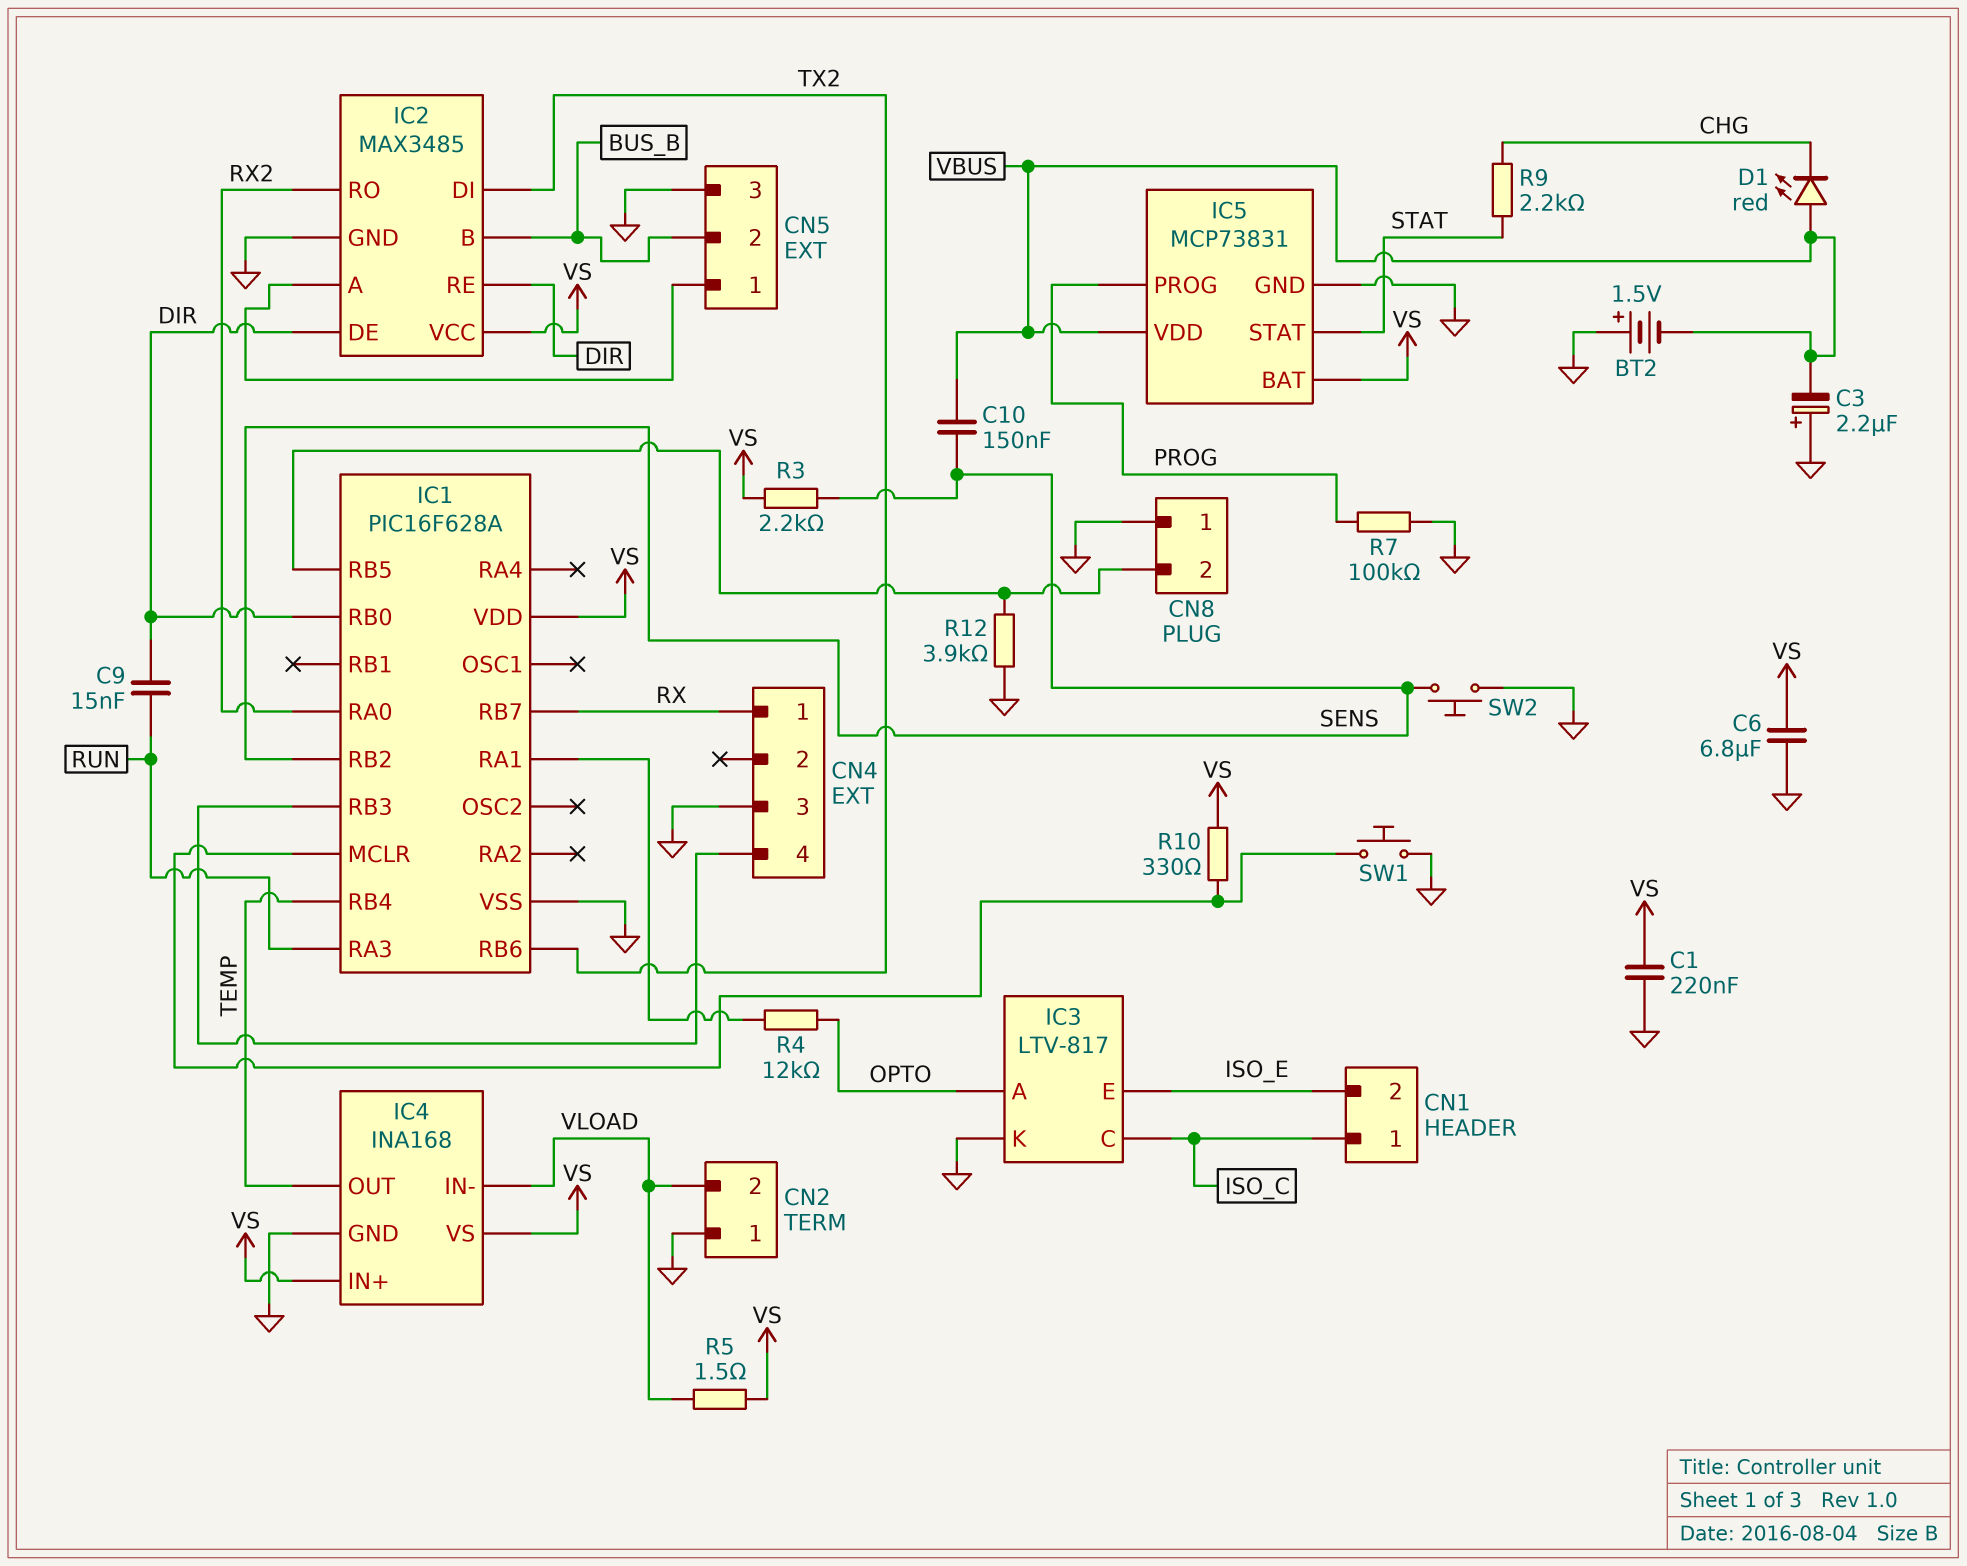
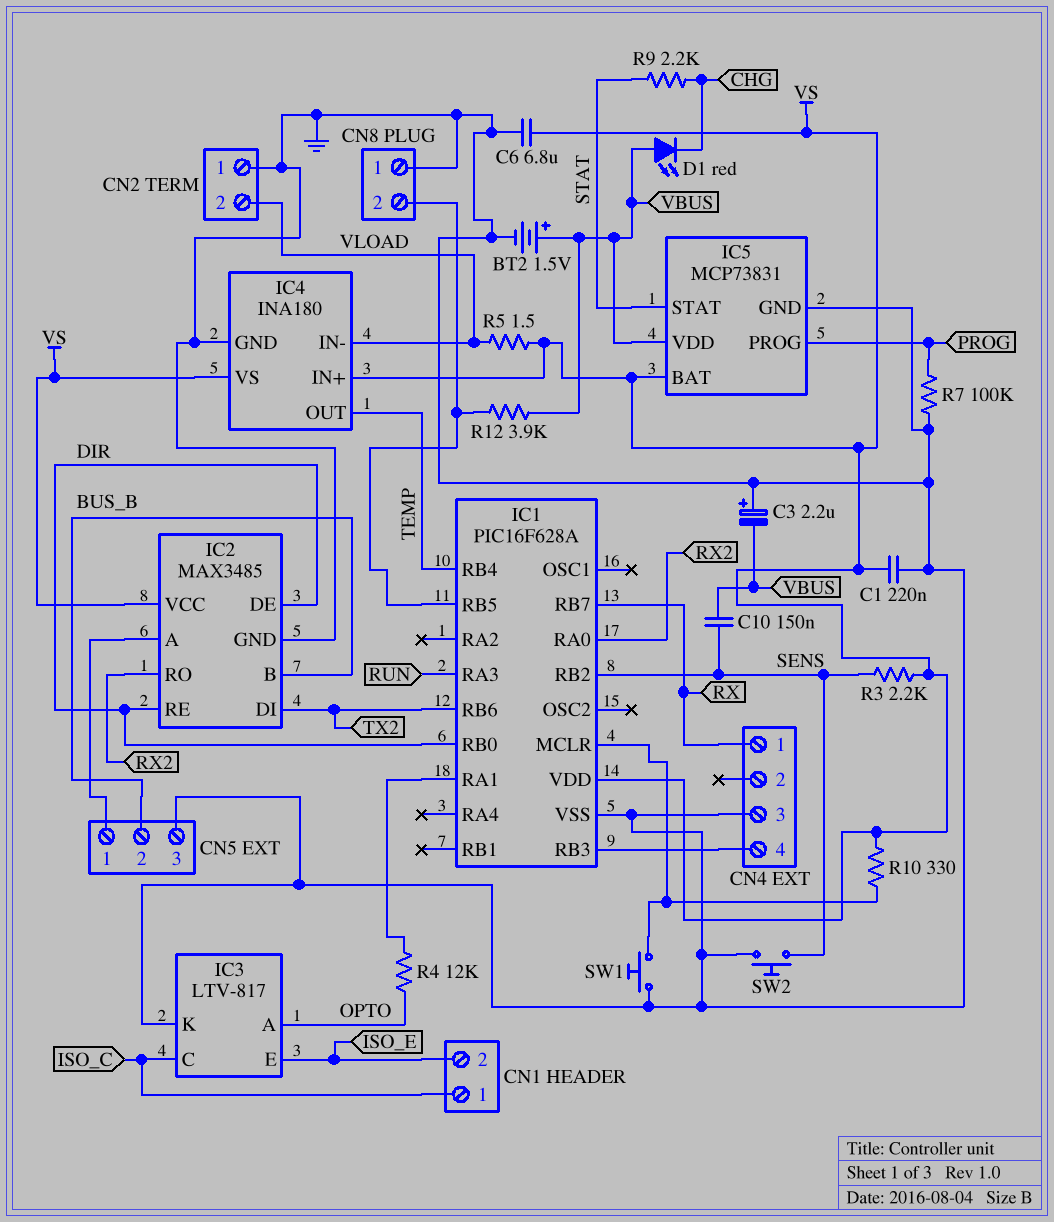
BT2: 1.5V (plus GND, minus VBUS) -> 1.5V (plus VBUS, minus GND)
C9: 15nF (DIR, RUN) -> none
IC4: INA168 -> INA180
R12: 3.9k (CN8/2, GND) -> 3.9k (CN8/2, VBUS)

